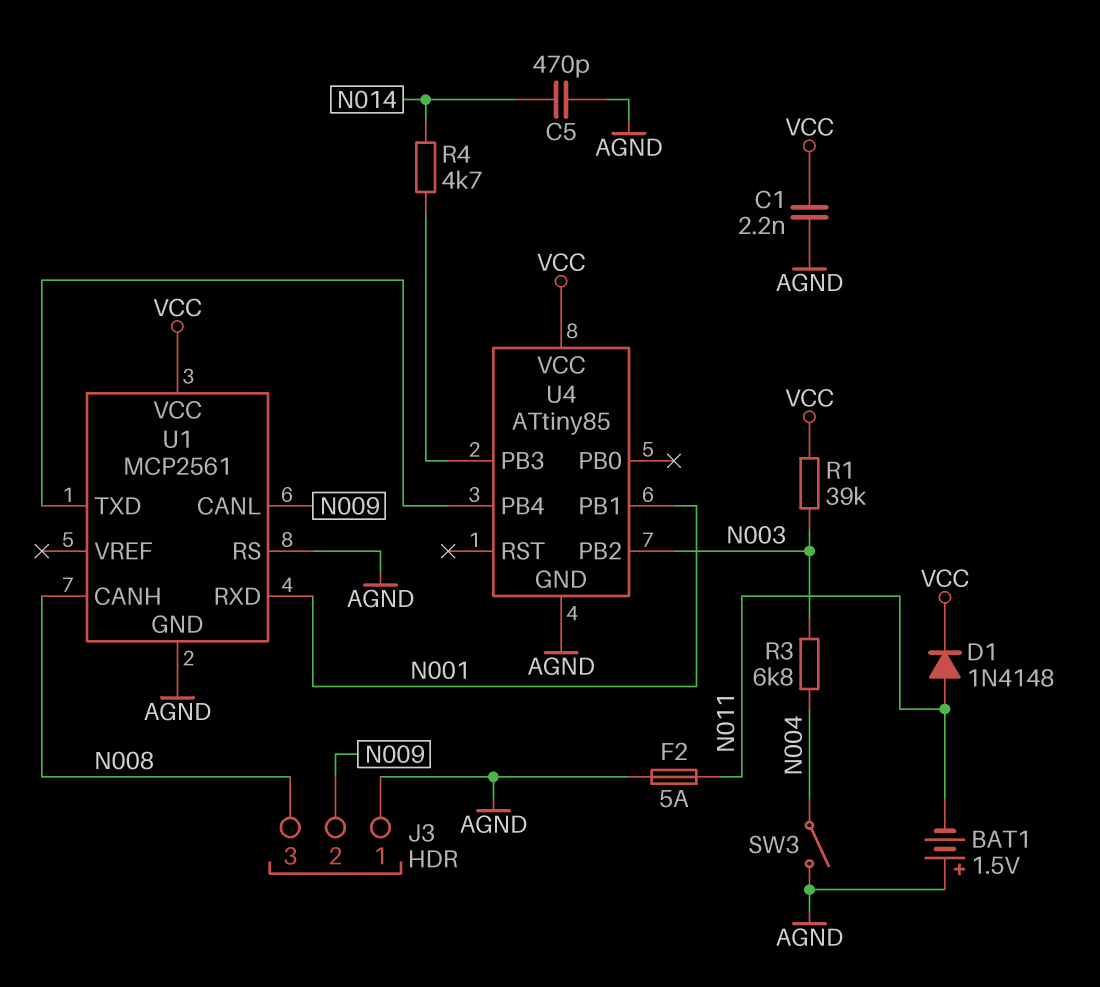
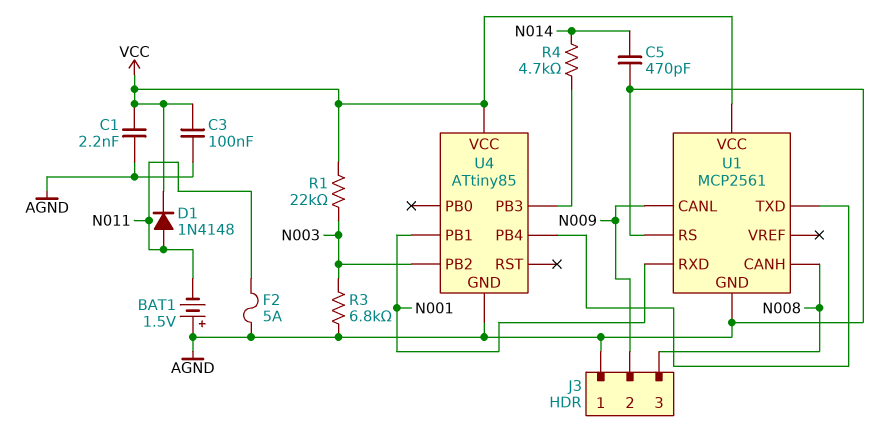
C3: none -> 100nF (AGND, VCC)
R1: 39k (N003, VCC) -> 22k (N003, VCC)
R3: 6.8k (N003, N004) -> 6.8k (AGND, N003)
SW3: switch (AGND, N004) -> none

